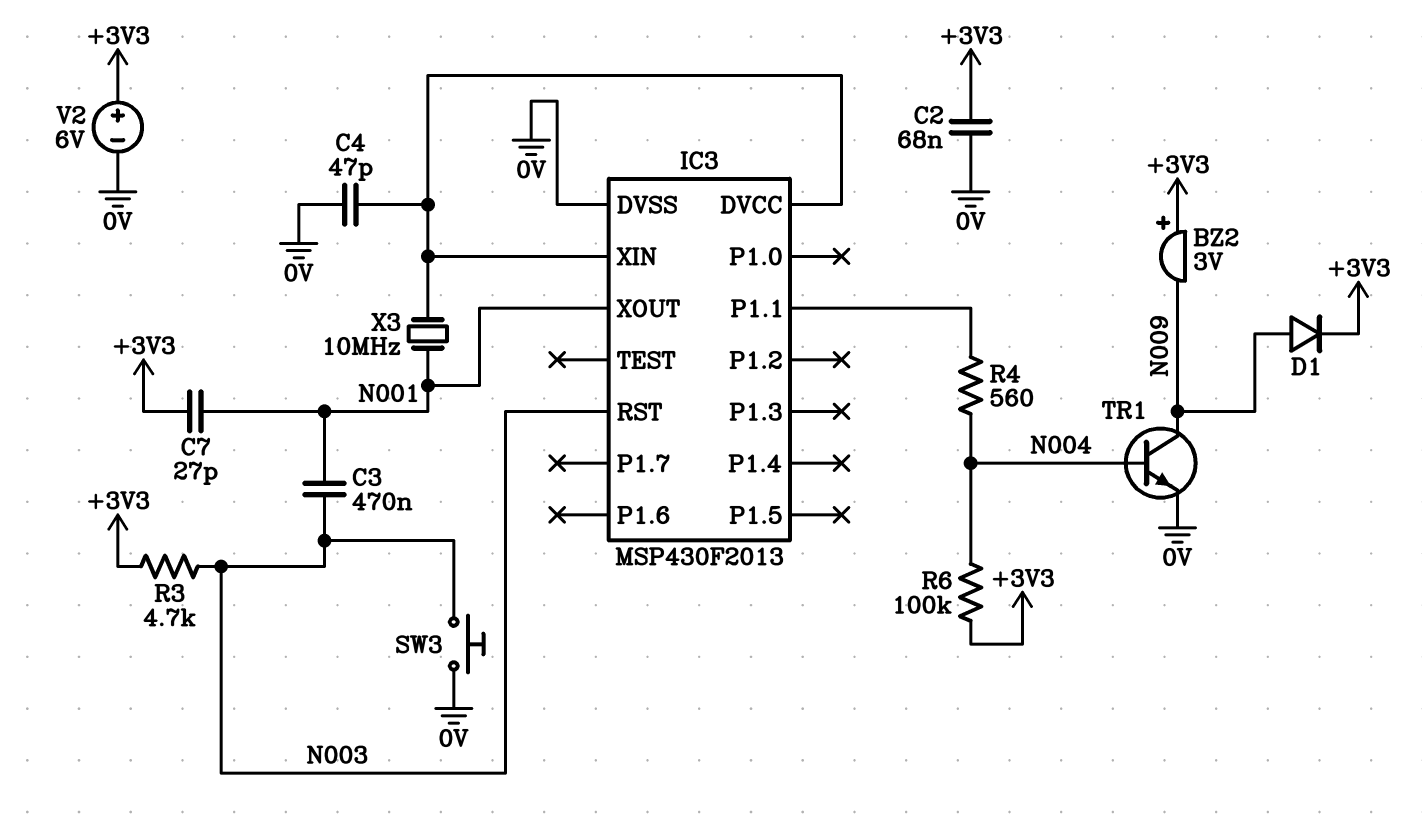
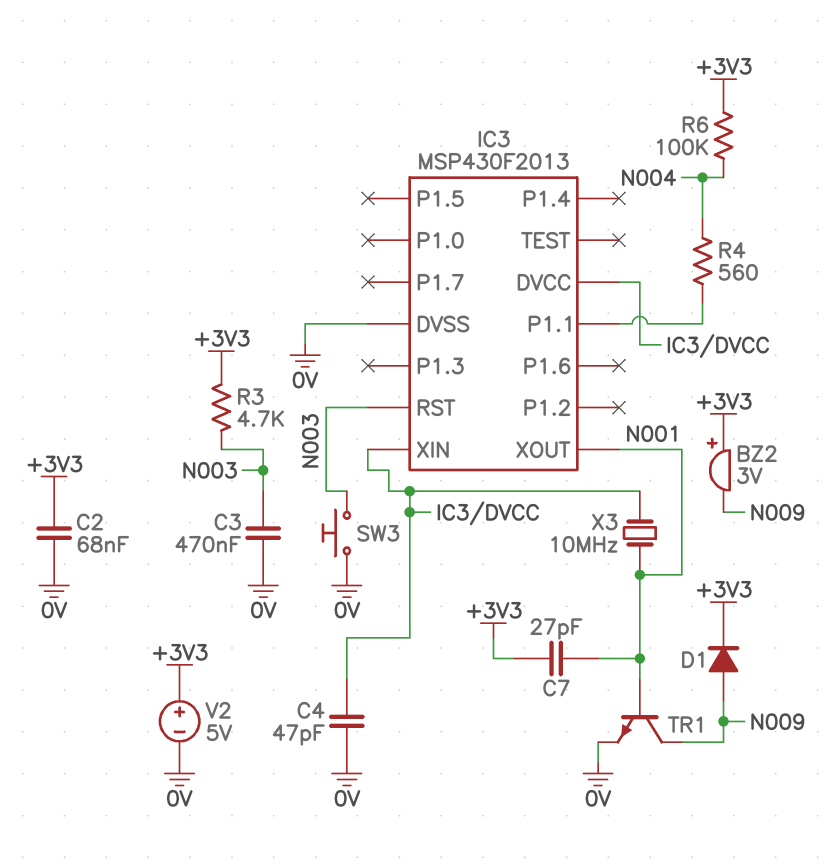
C3: 470nF (N001, N003) -> 470nF (0V, N003)
TR1: NPN (B N004, C N009, E 0V) -> NPN (B N001, C N009, E 0V)
V2: 6V (plus +3V3, minus 0V) -> 5V (plus +3V3, minus 0V)

